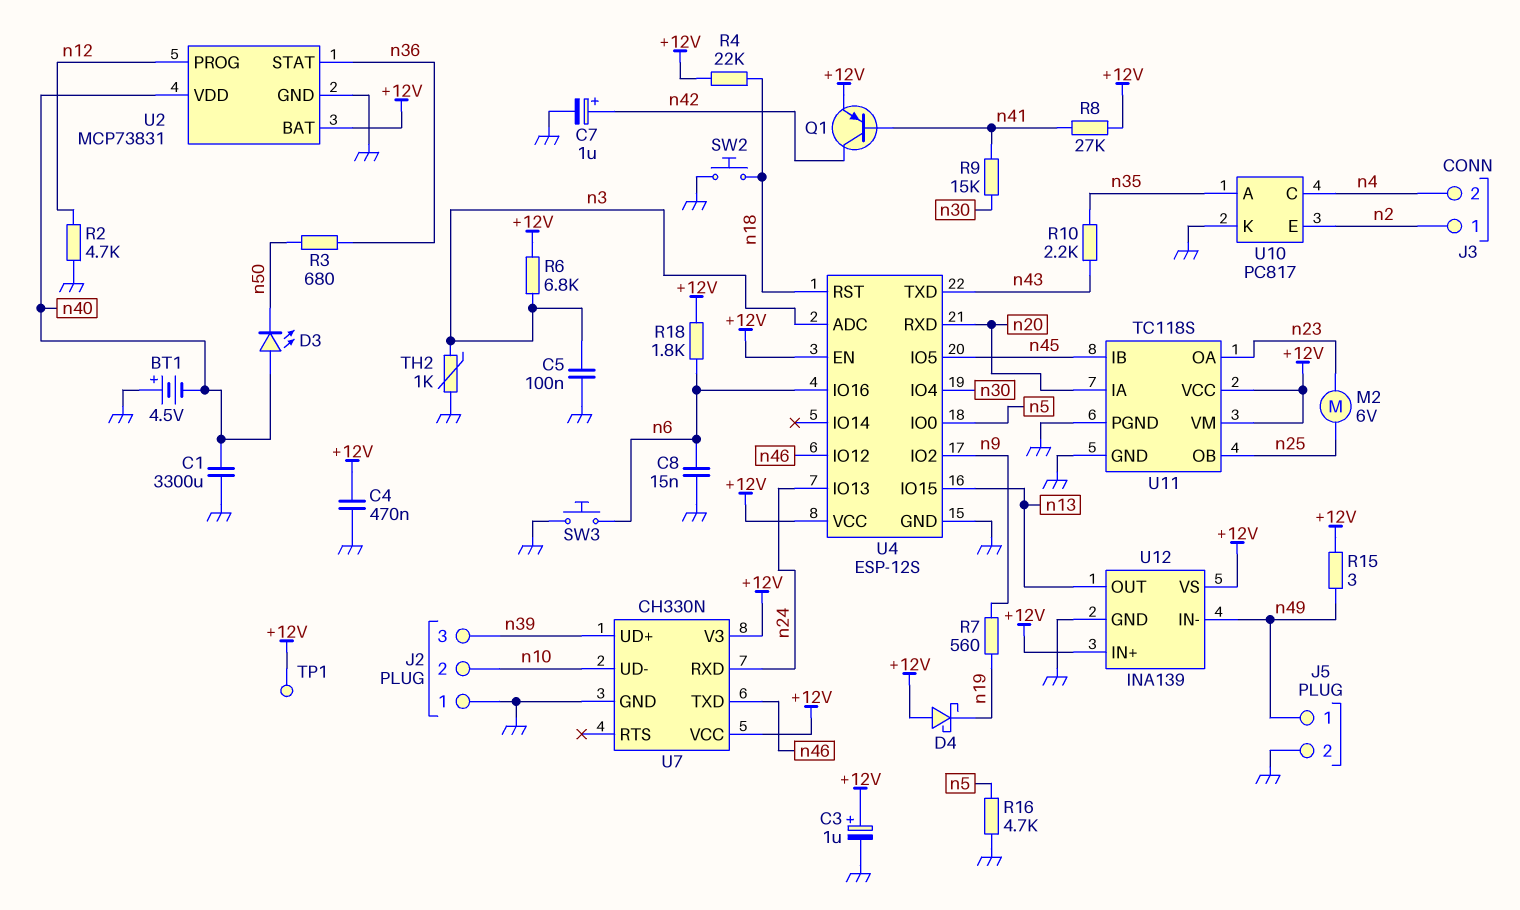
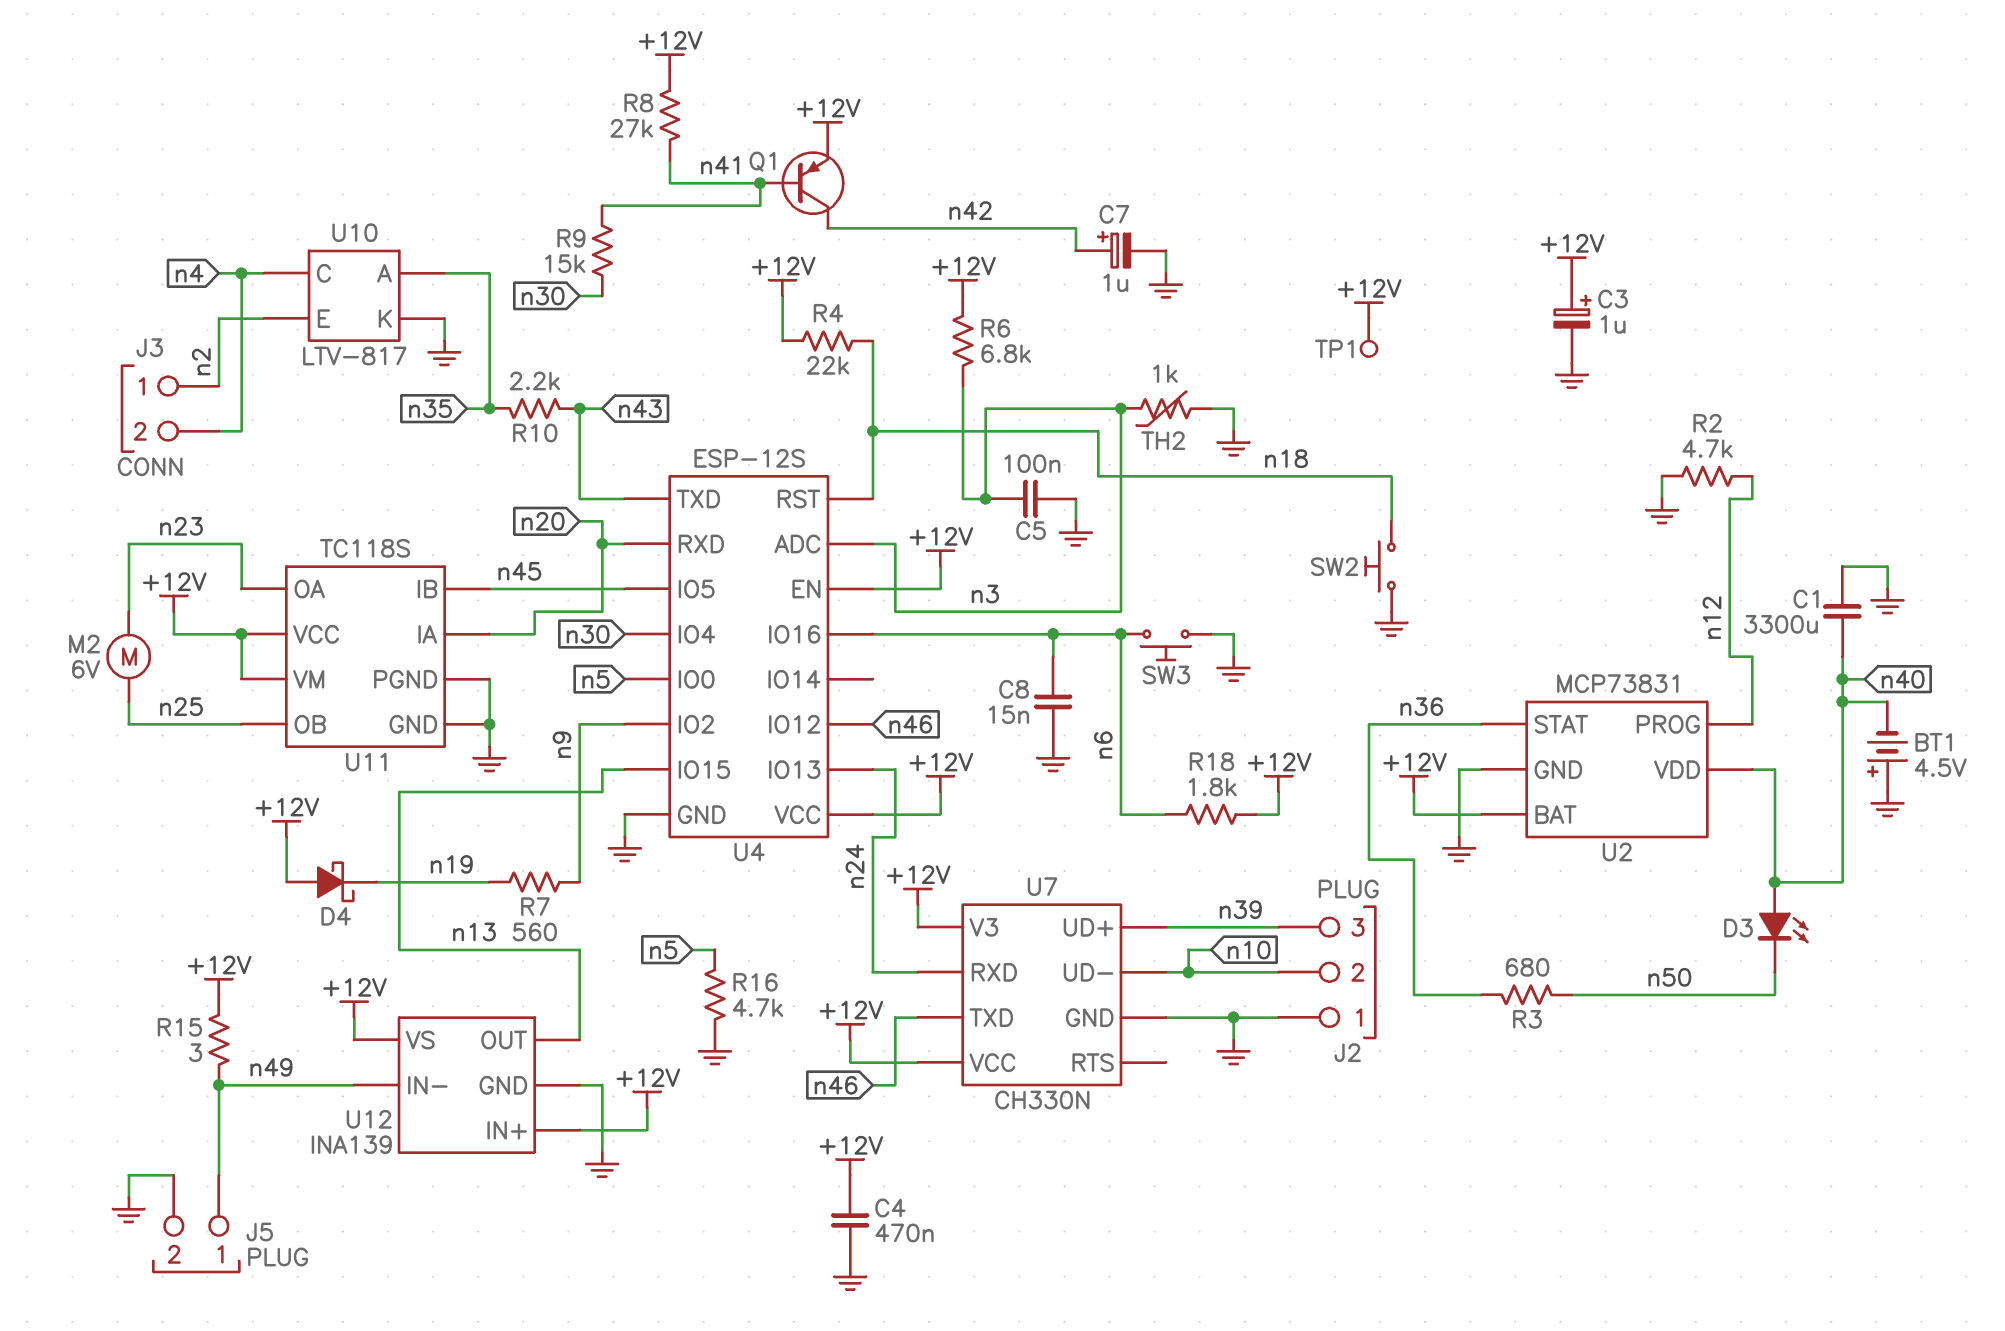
U10: PC817 -> LTV-817

